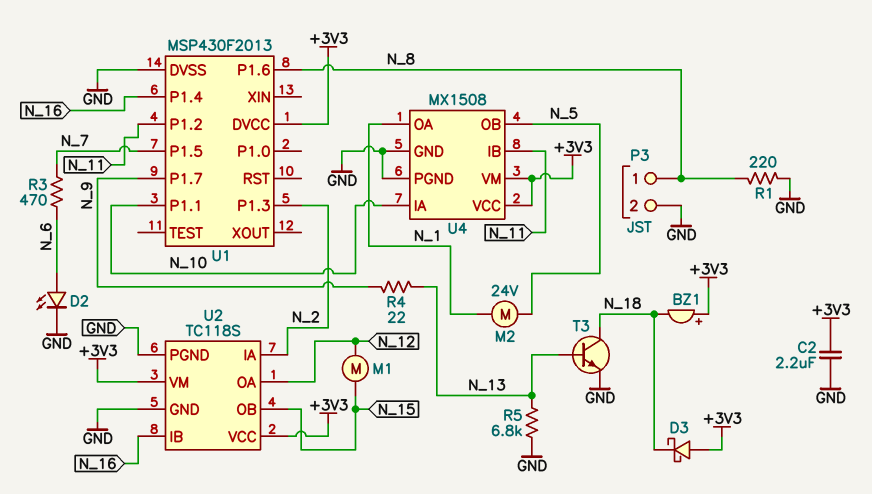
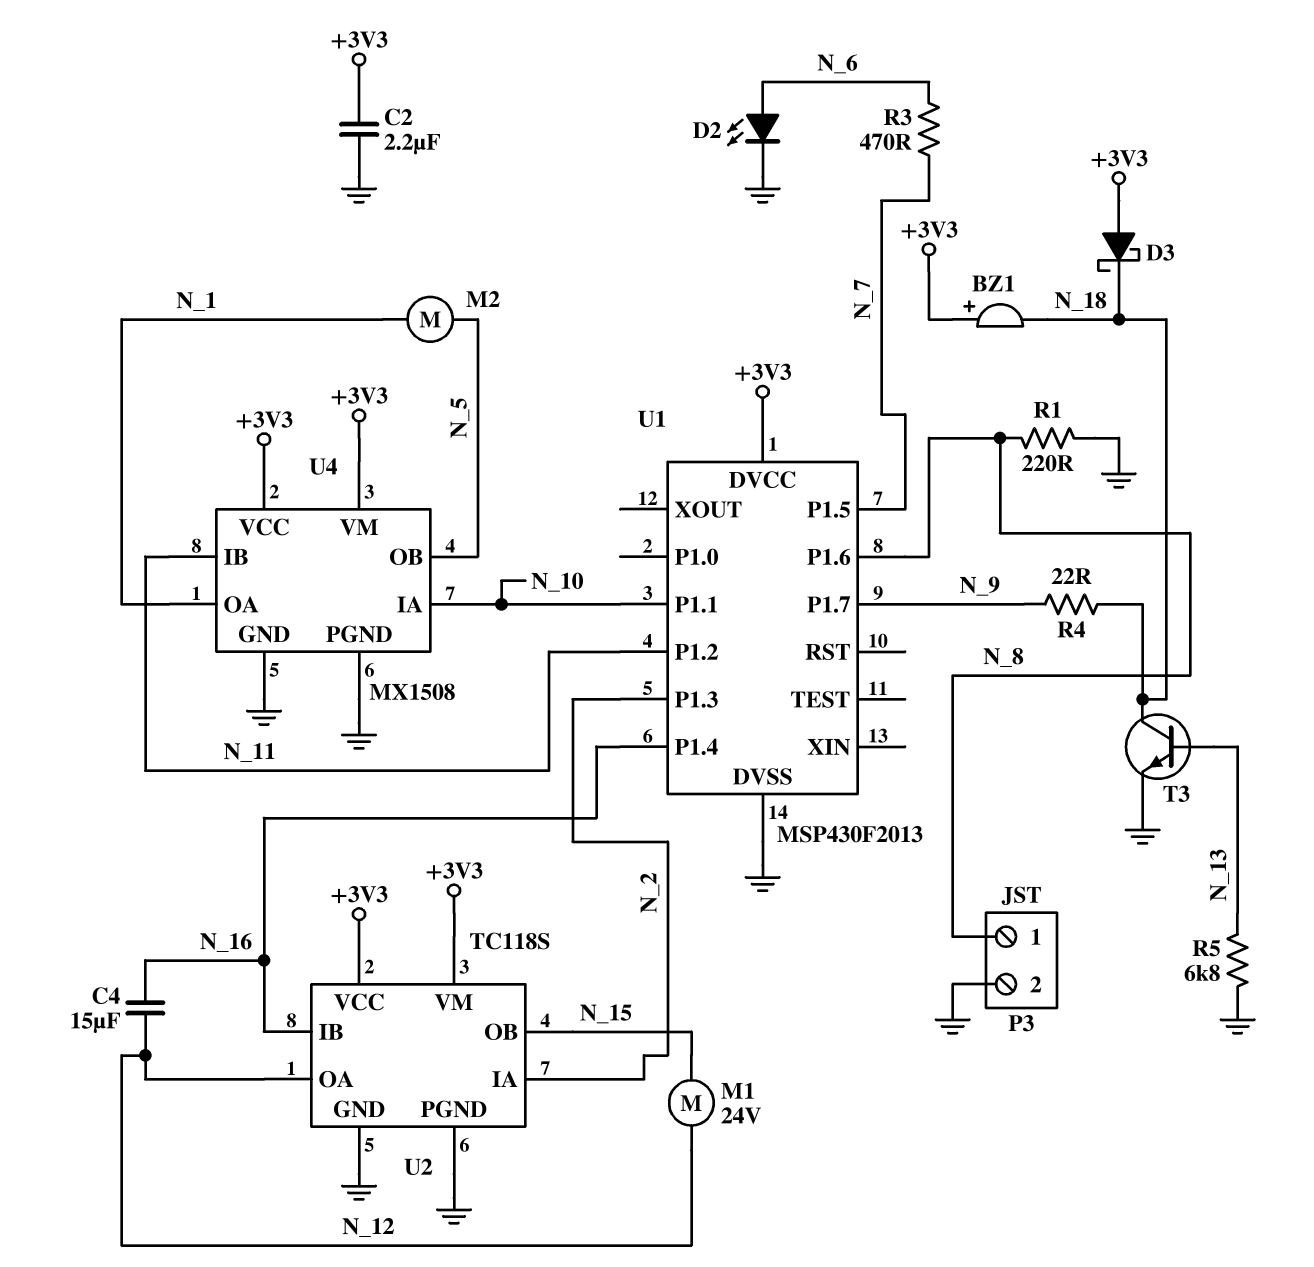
C4: none -> 15uF (N_12, N_16)
M1: motor (N_12, N_15) -> motor 24V (N_12, N_15)
M2: motor 24V (N_1, N_5) -> motor (N_1, N_5)
R4: 22 (N_9, N_13) -> 22 (N_9, N_18)

